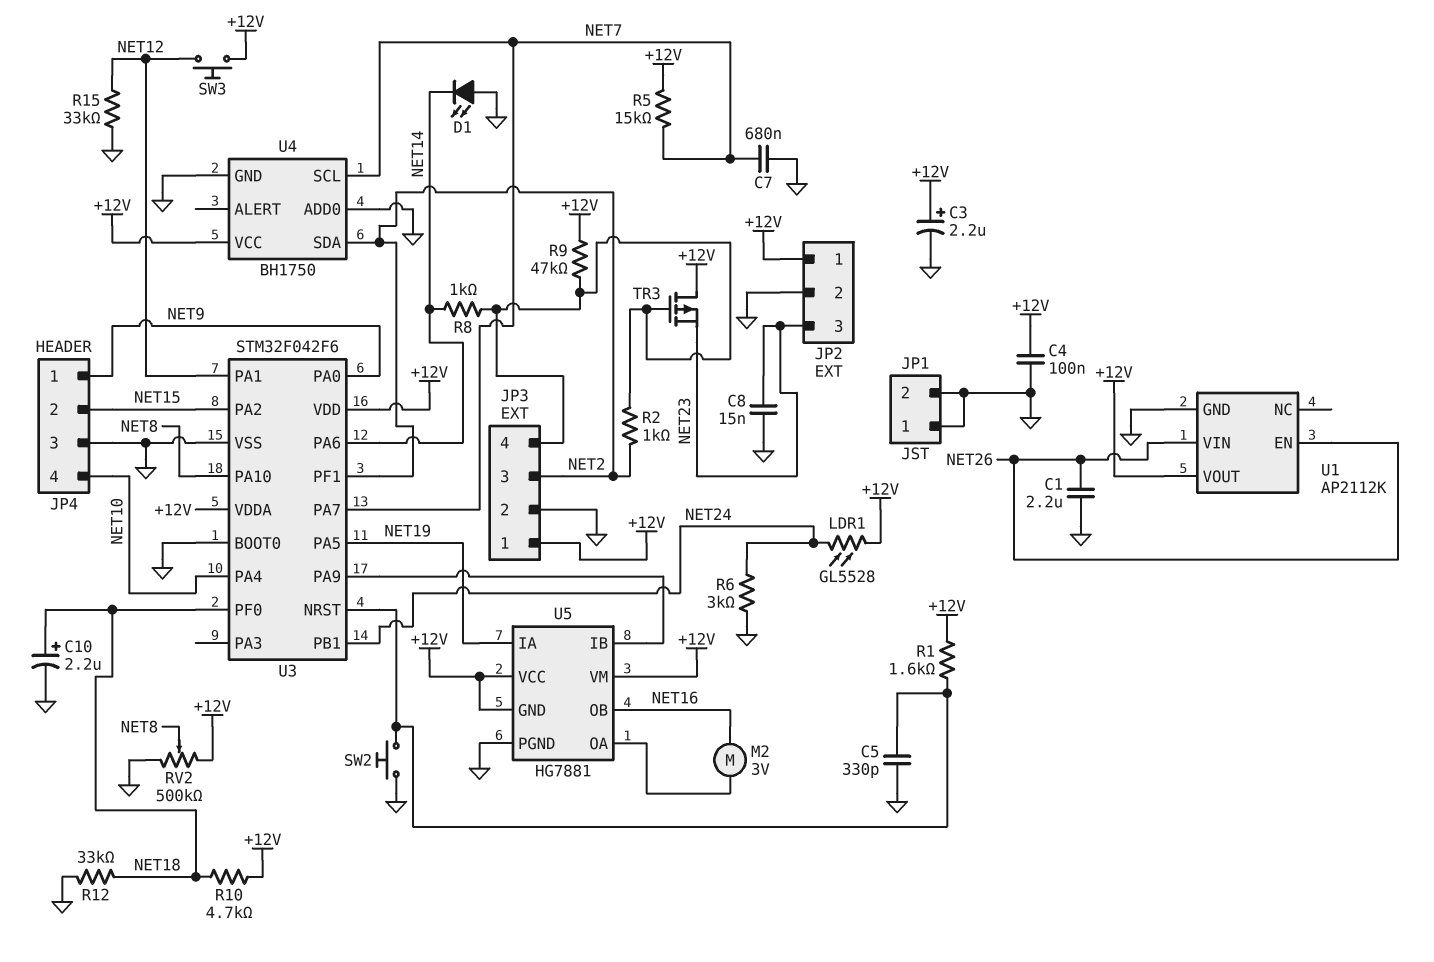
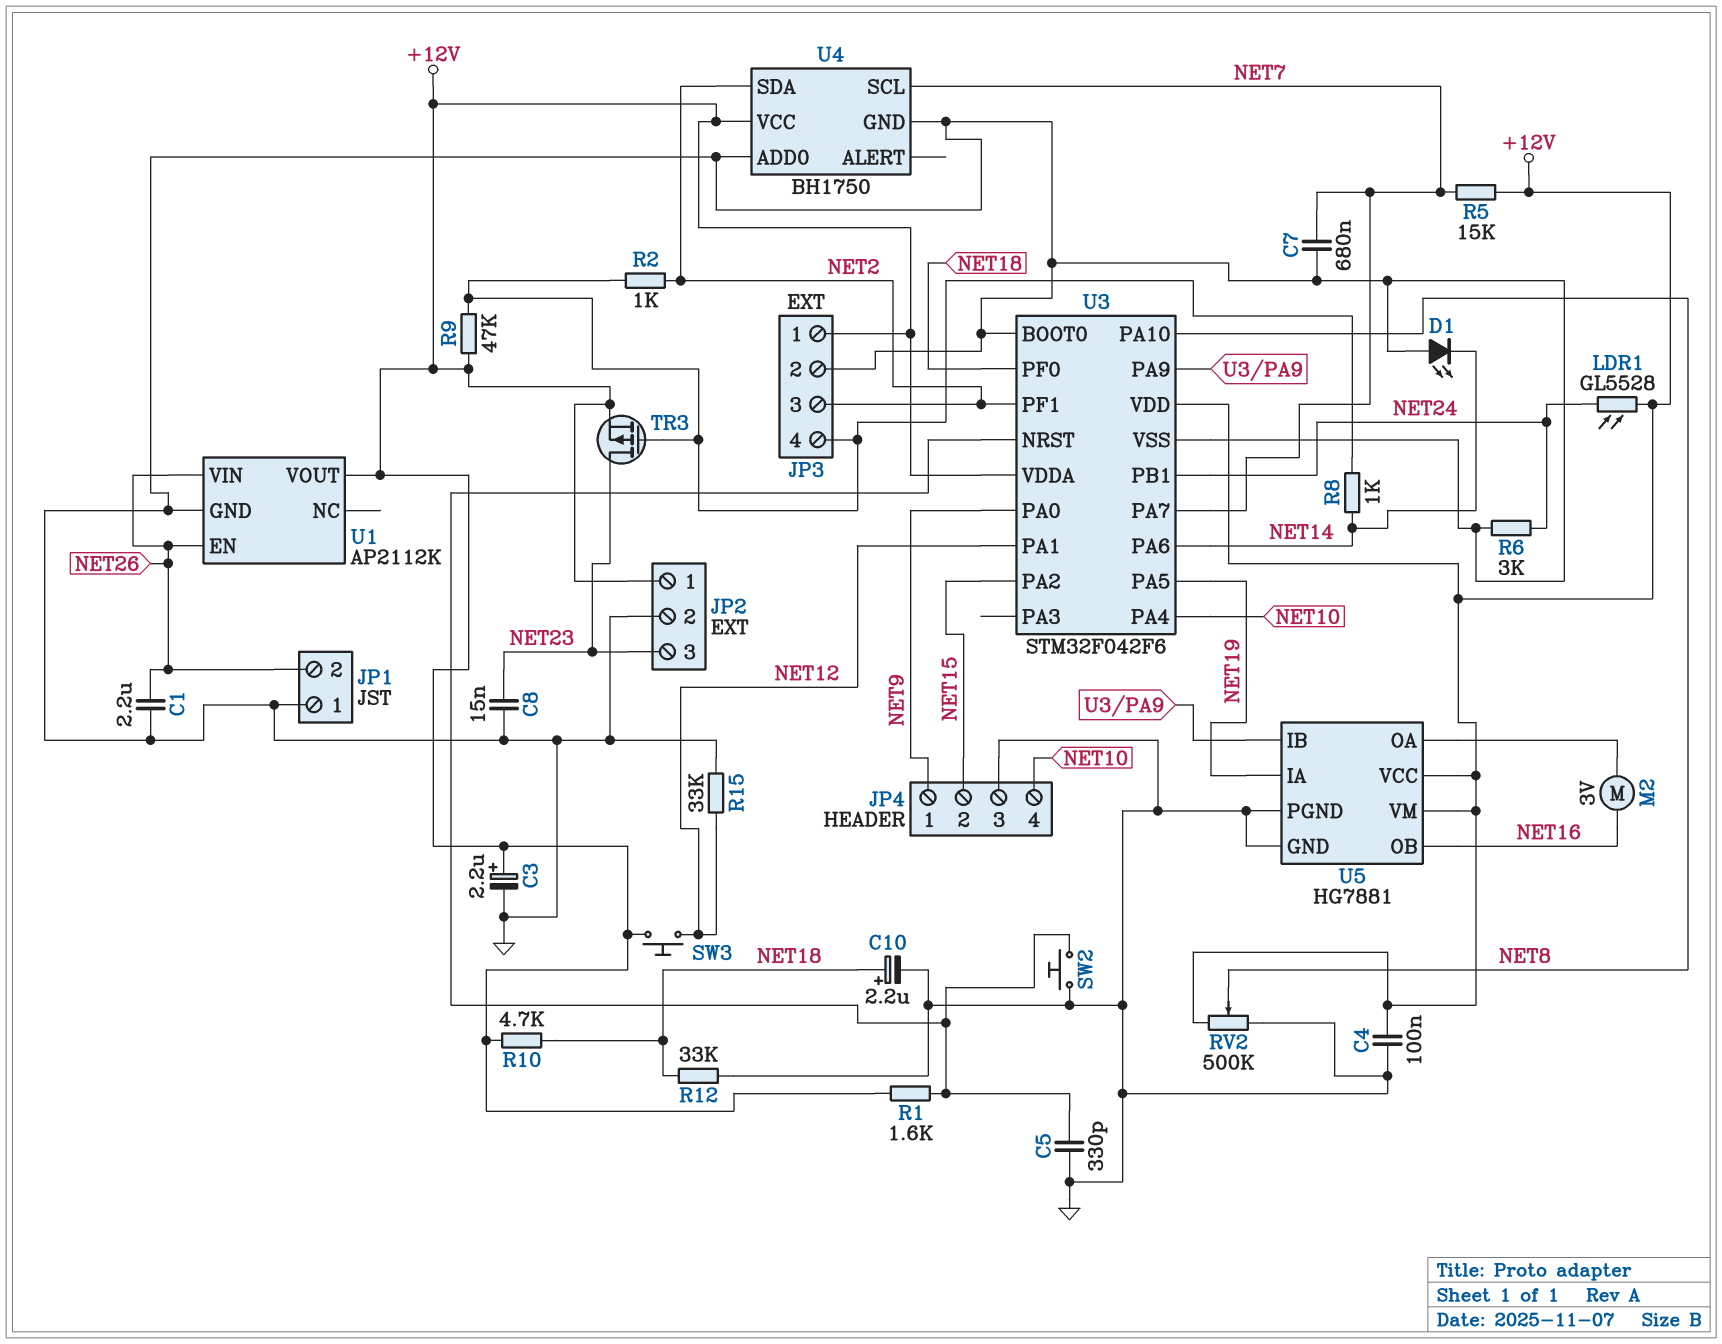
JP1 pin 2: GND -> NET26
TR3: PMOS (G JP3/4, D +12V, S NET23) -> PMOS (G JP3/4, D NET23, S +12V)
U5 pin GND: +12V -> GND

